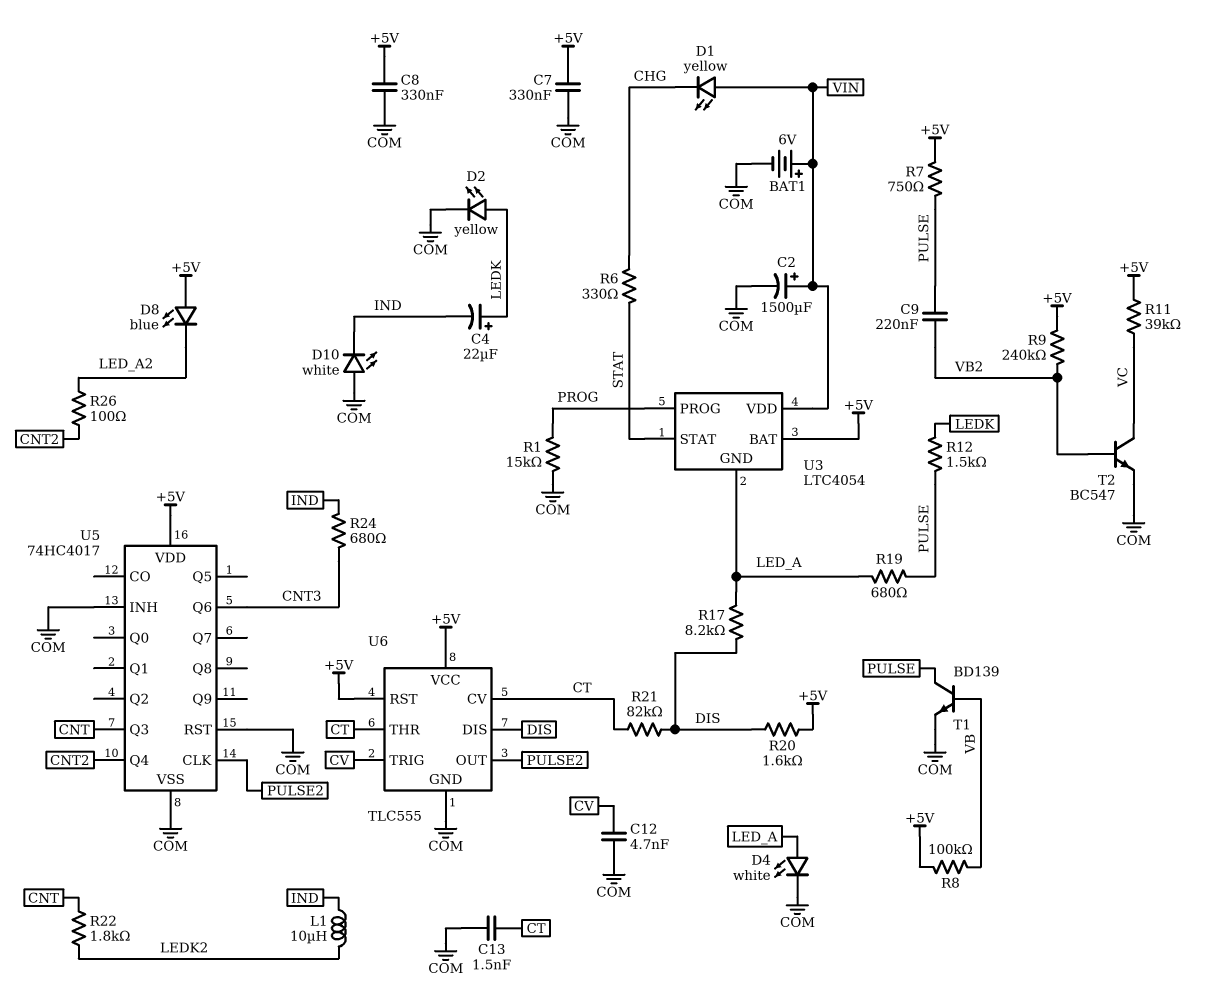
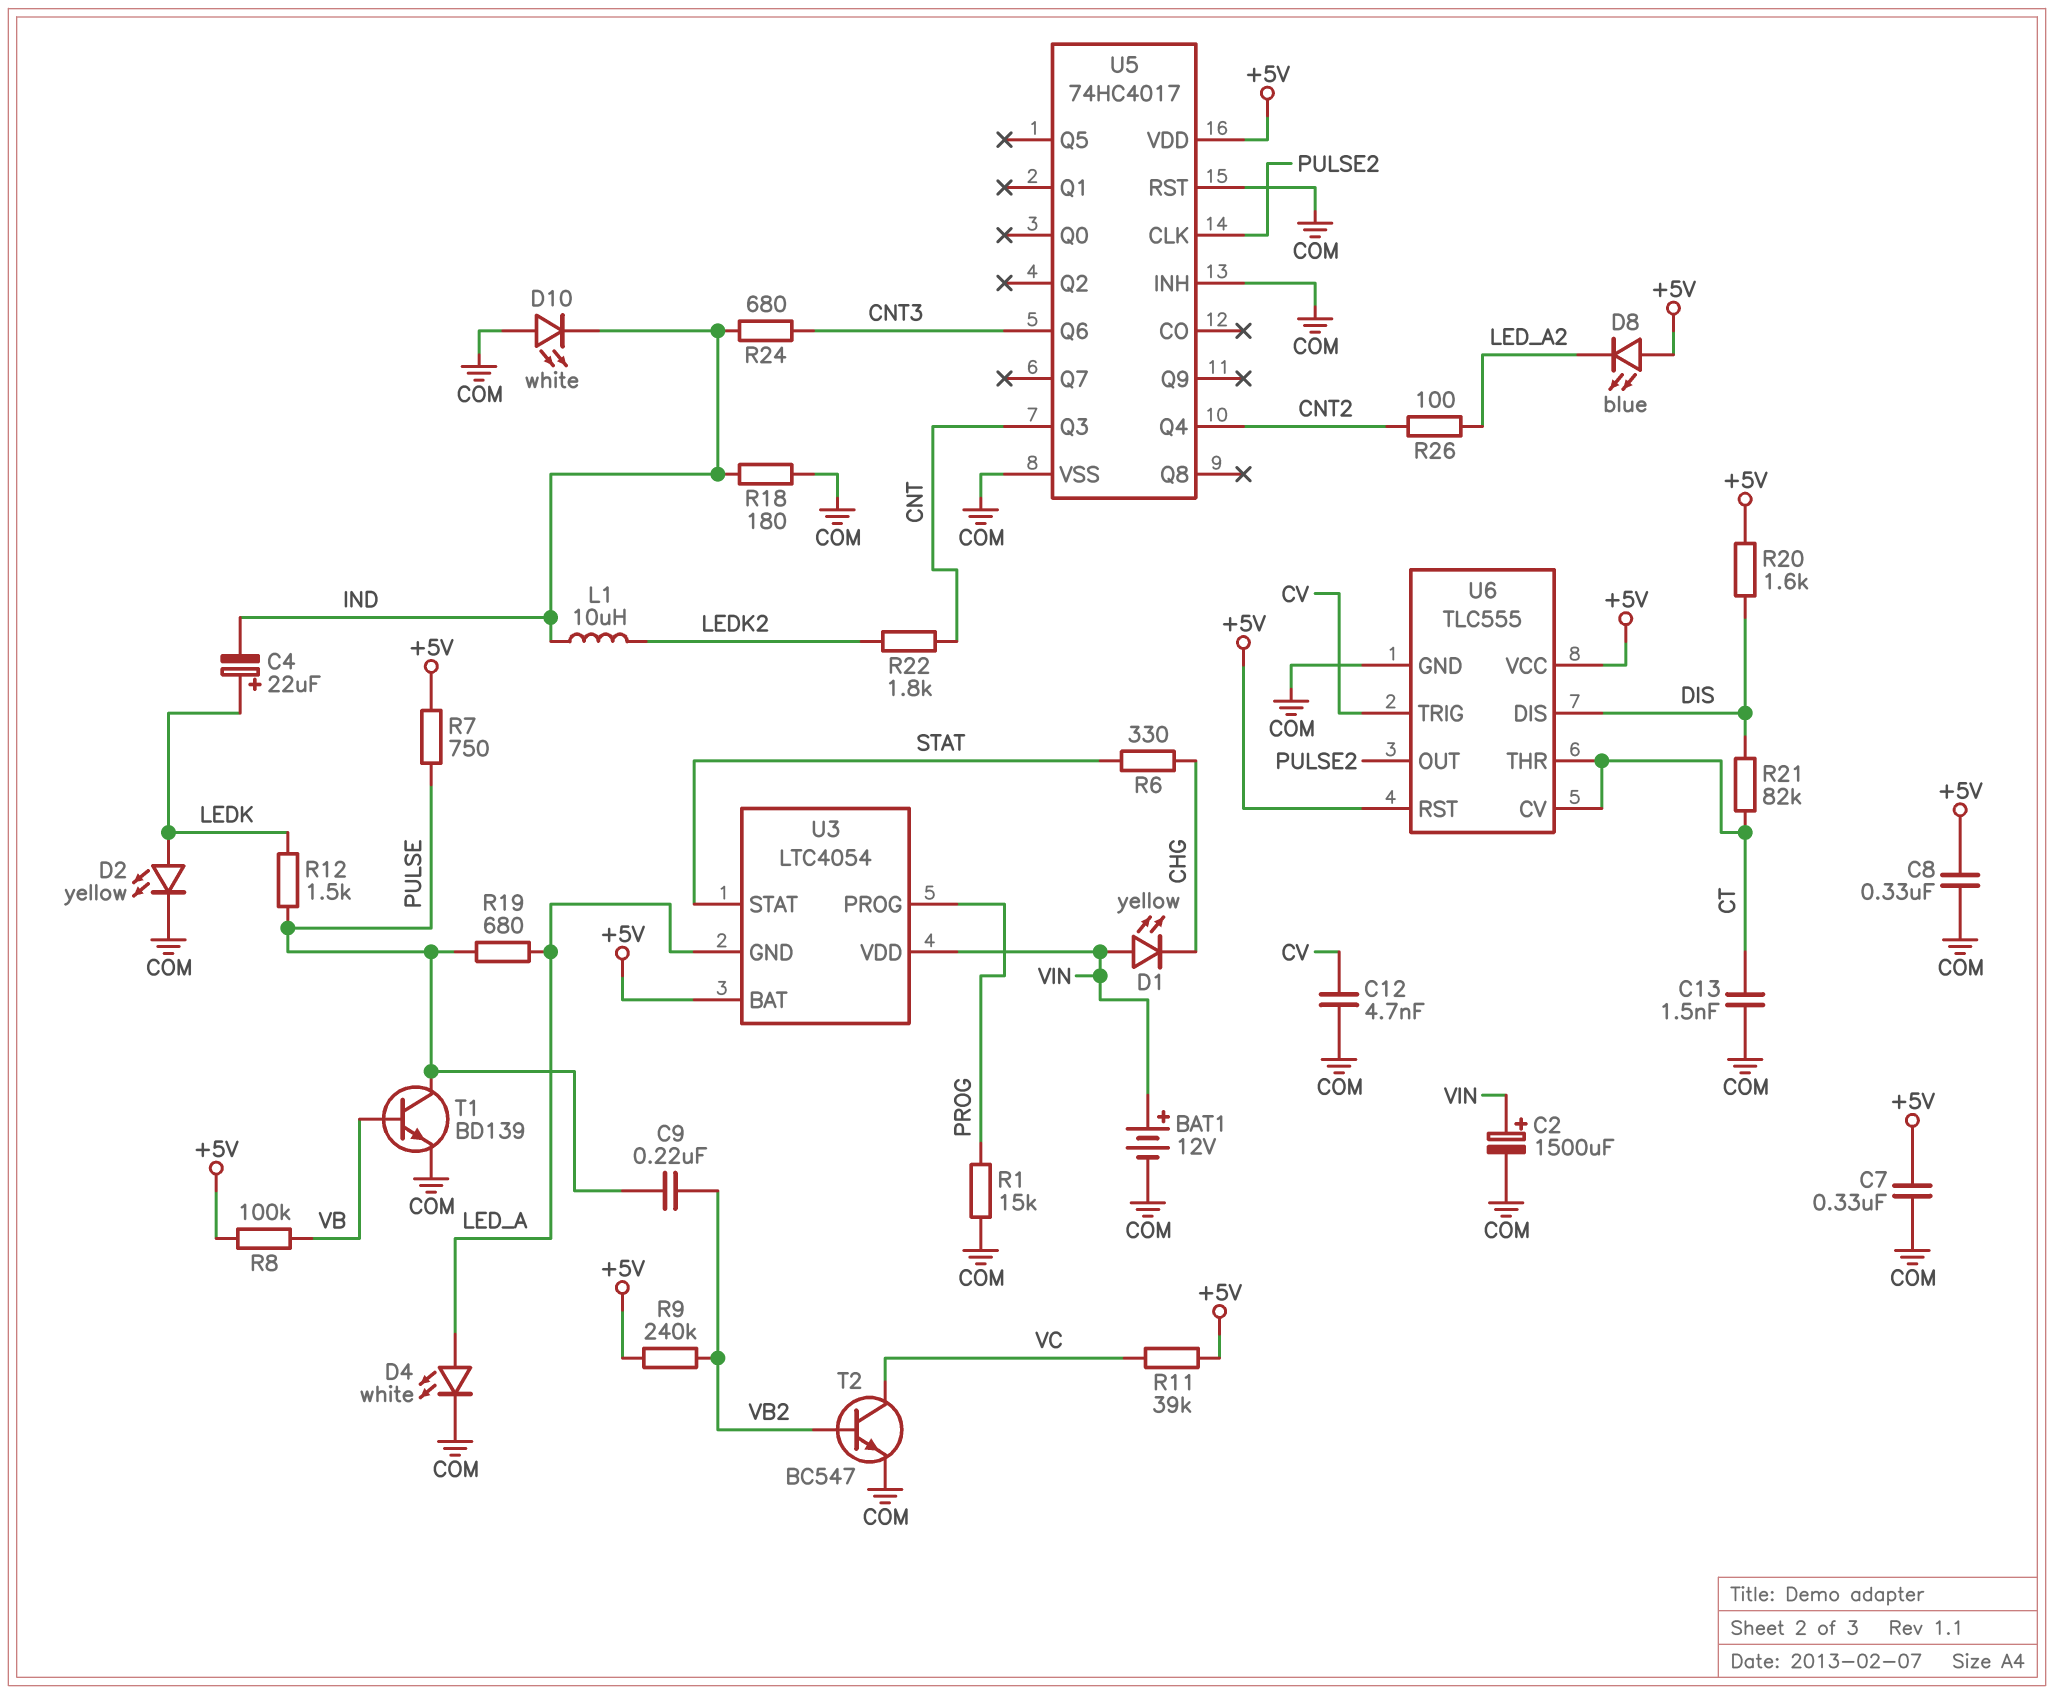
BAT1: 6V (plus VIN, minus COM) -> 12V (plus VIN, minus COM)
R17: 8.2k (DIS, LED_A) -> none
R18: none -> 180 (COM, IND)

